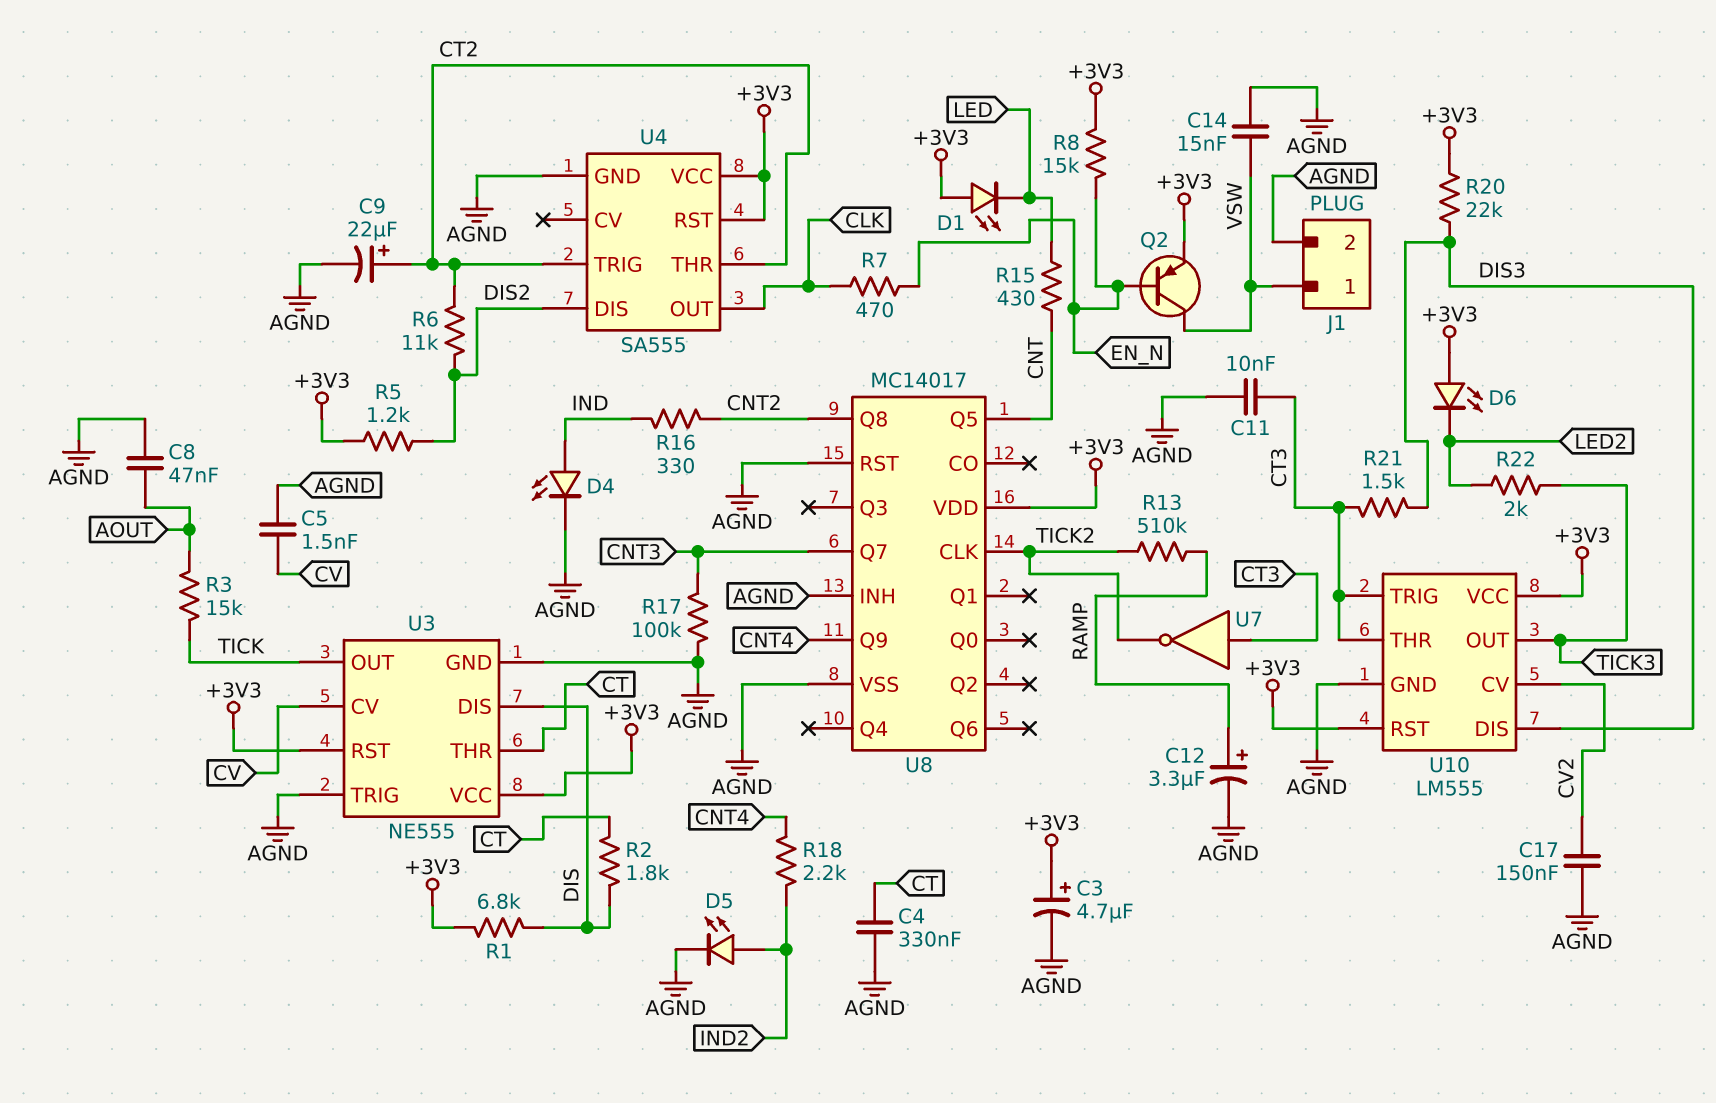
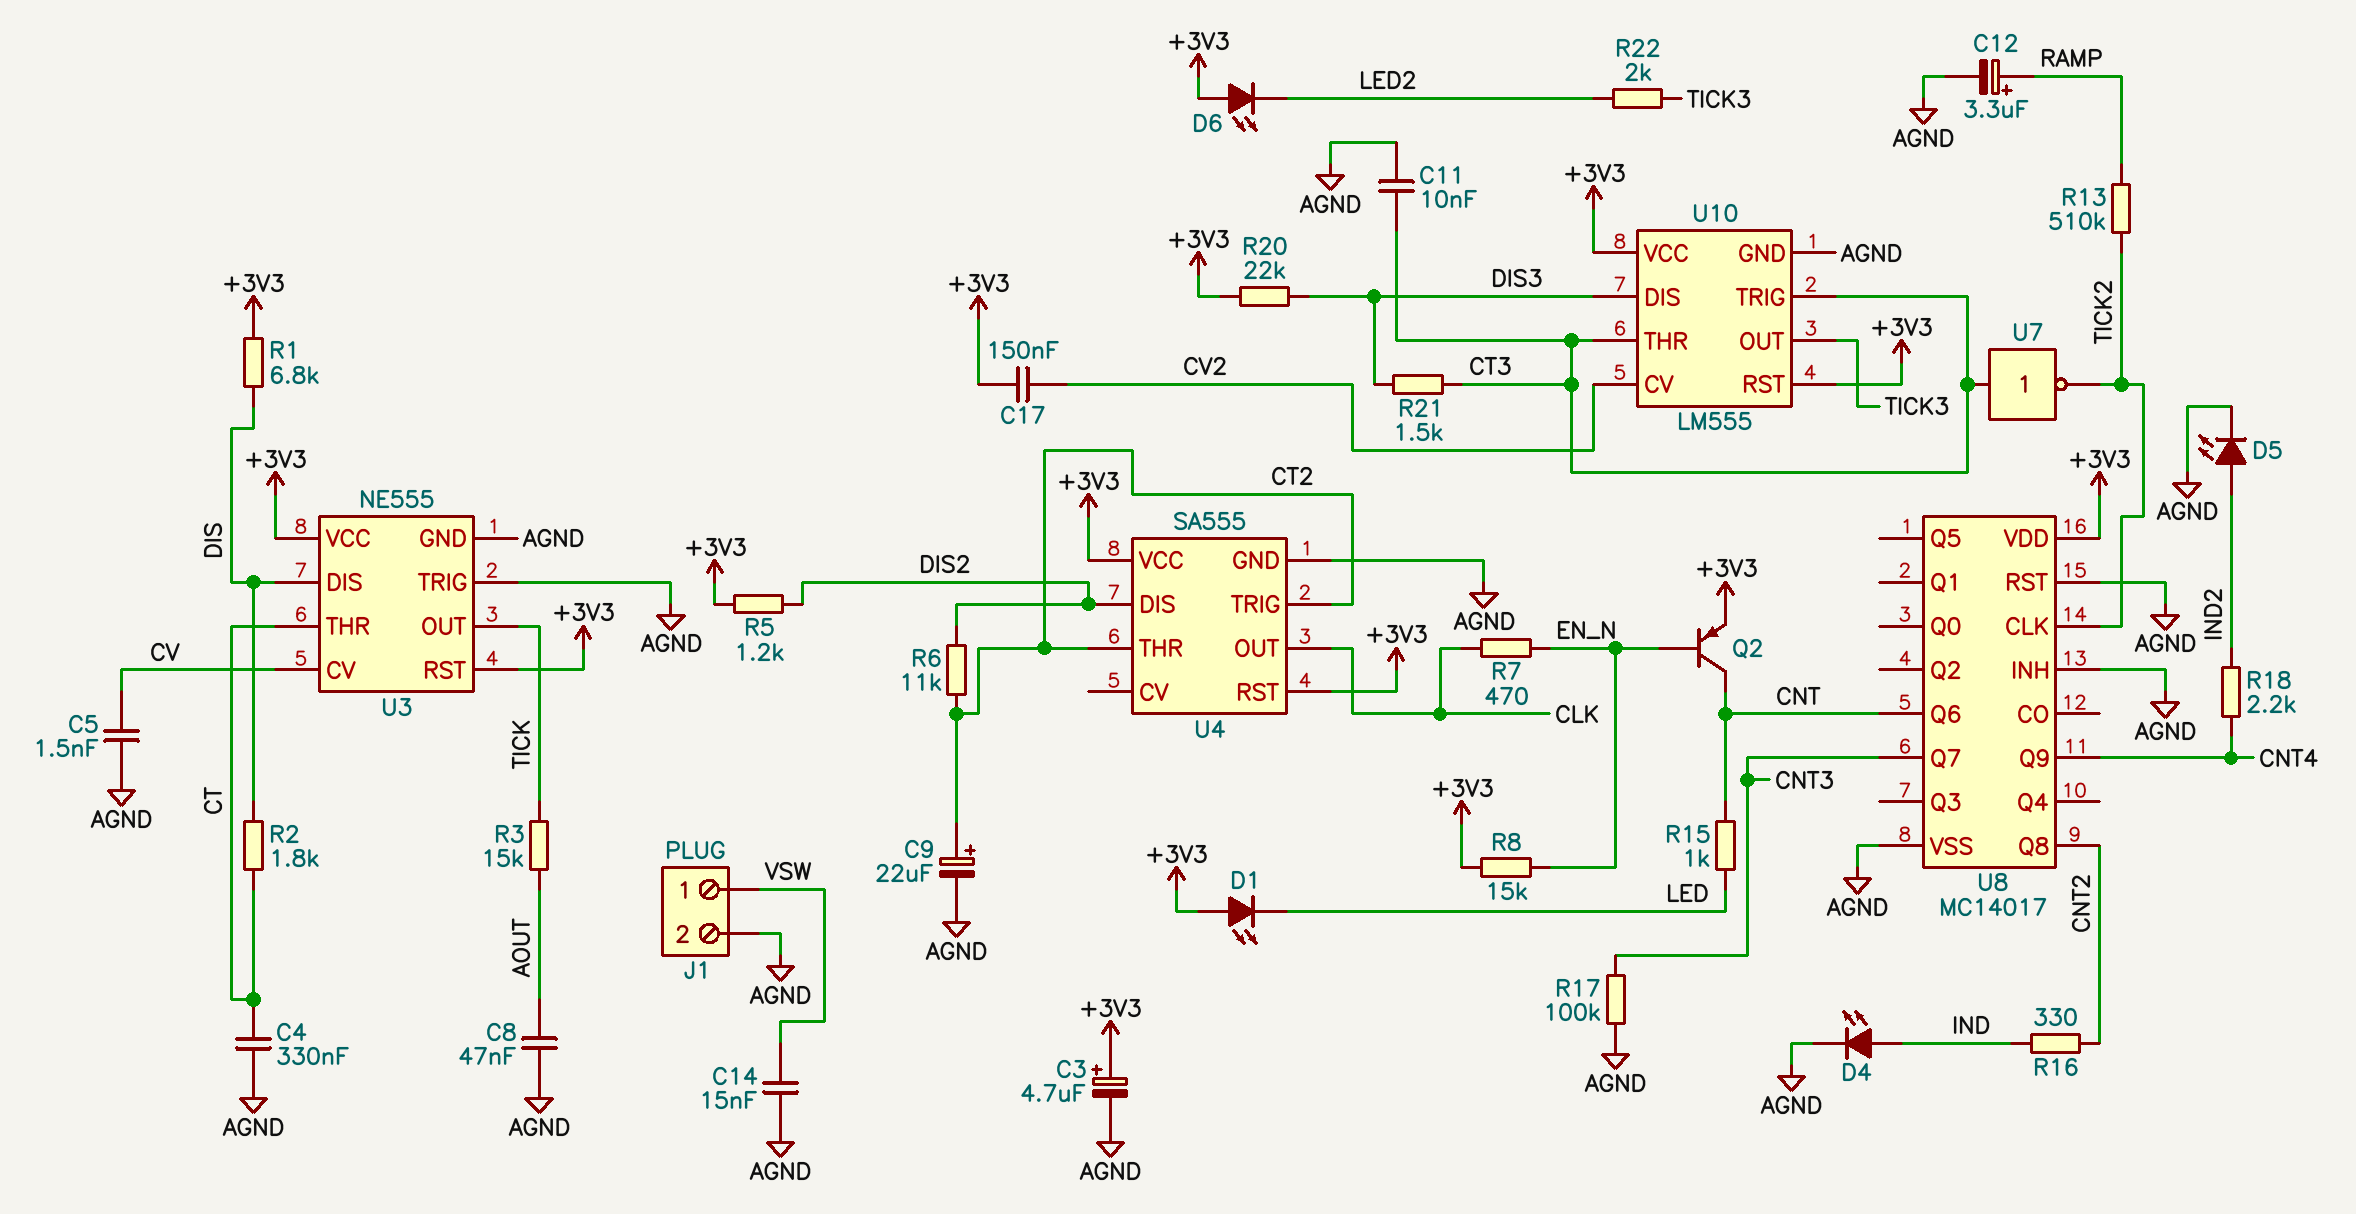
C17: 150nF (AGND, CV2) -> 150nF (+3V3, CV2)
Q2: PNP (B EN_N, C VSW, E +3V3) -> PNP (B EN_N, C CNT, E +3V3)
R15: 430 (CNT, LED) -> 1k (CNT, LED)
U8 pin Q5: CNT -> none
U8 pin Q6: none -> CNT

